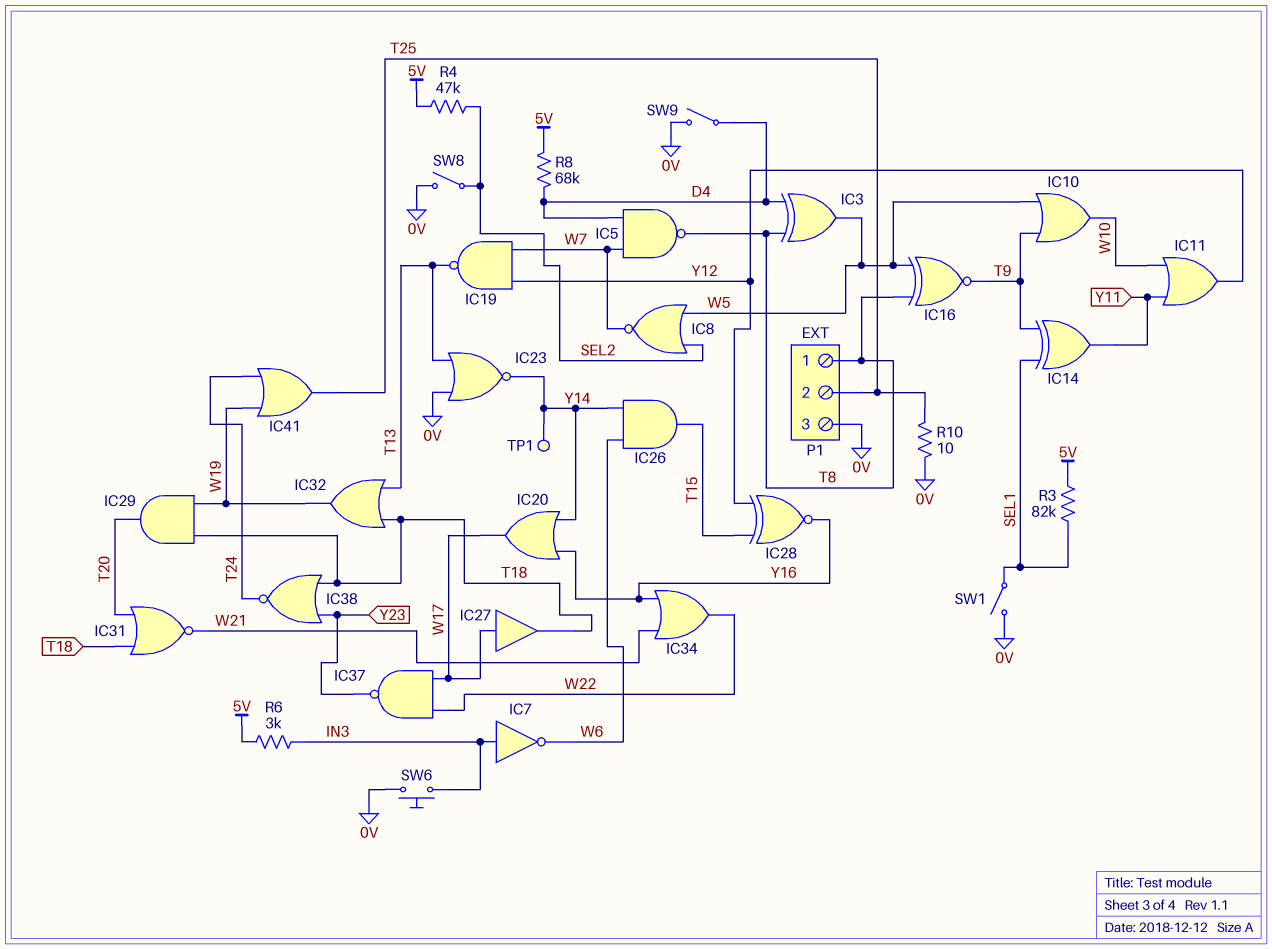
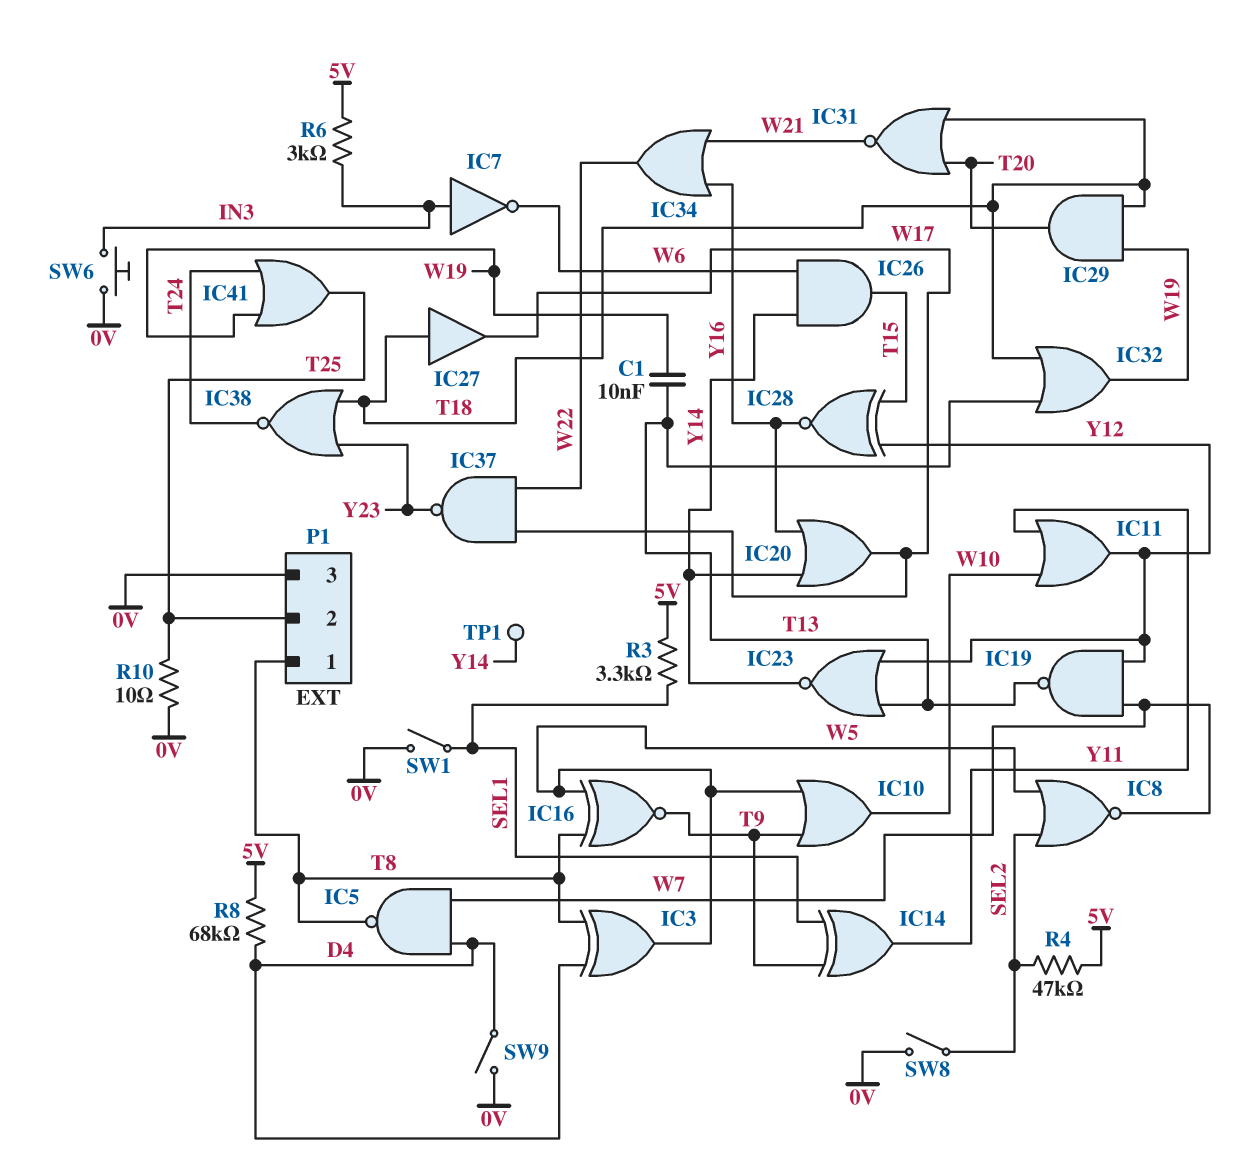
C1: none -> 10nF (T13, W19)
IC23: NOR (in 0V, in T13, out Y14) -> NOR (in T13, in Y12, out Y14)
IC27: buffer (in W17, out T18) -> buffer (in T18, out W17)
R3: 82k (5V, SEL1) -> 3.3k (5V, SEL1)

